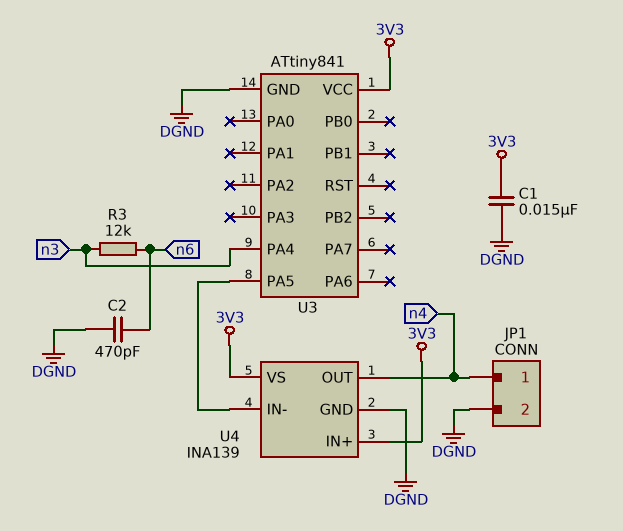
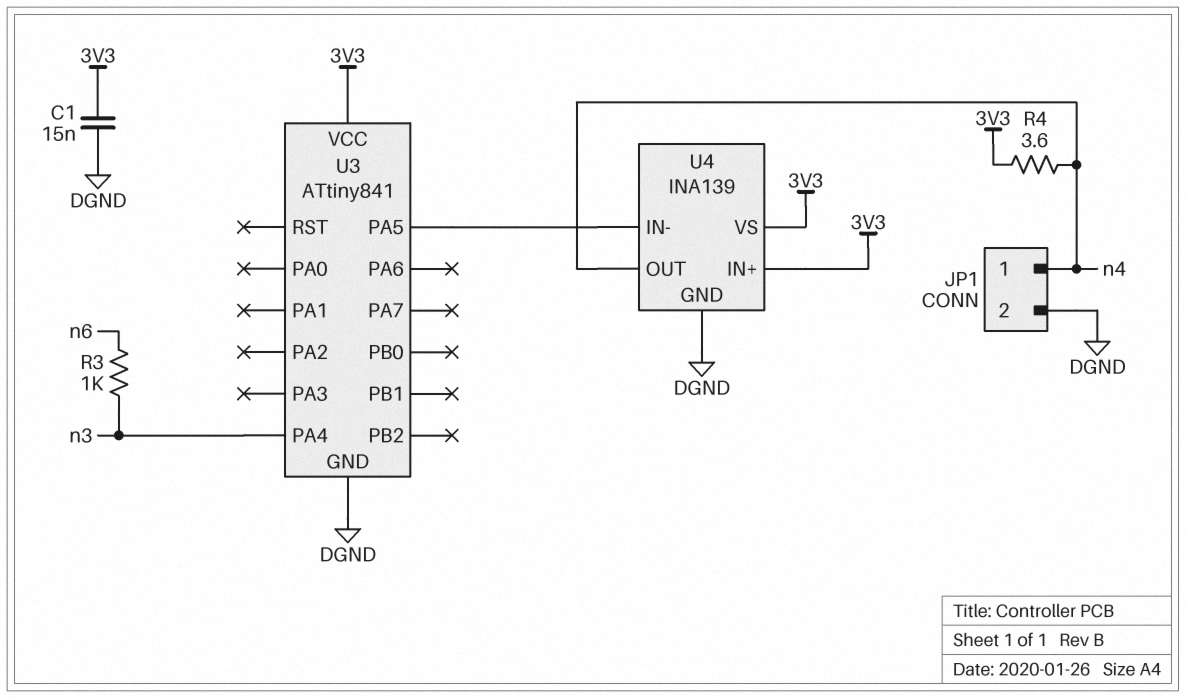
C2: 470pF (DGND, n6) -> none
R3: 12k (n3, n6) -> 1k (n3, n6)
R4: none -> 3.6 (3V3, n4)

